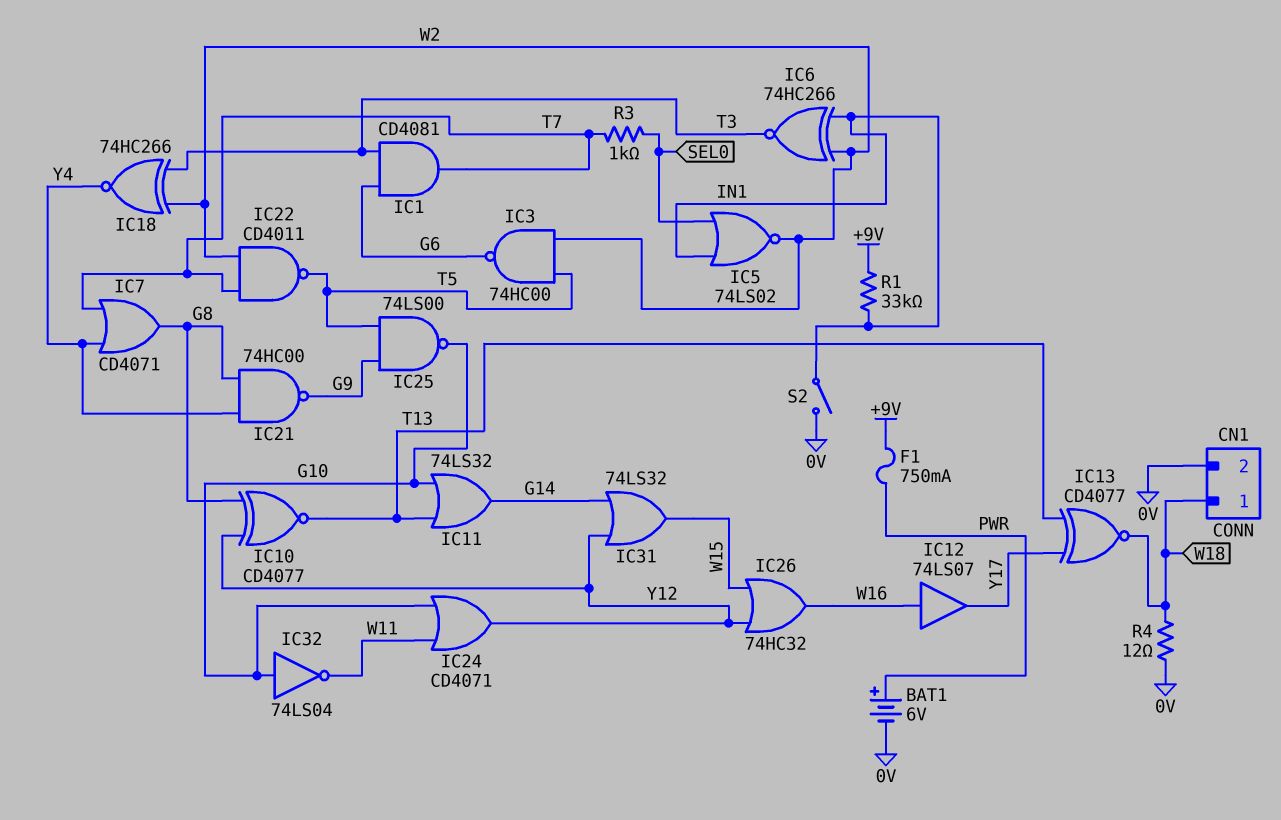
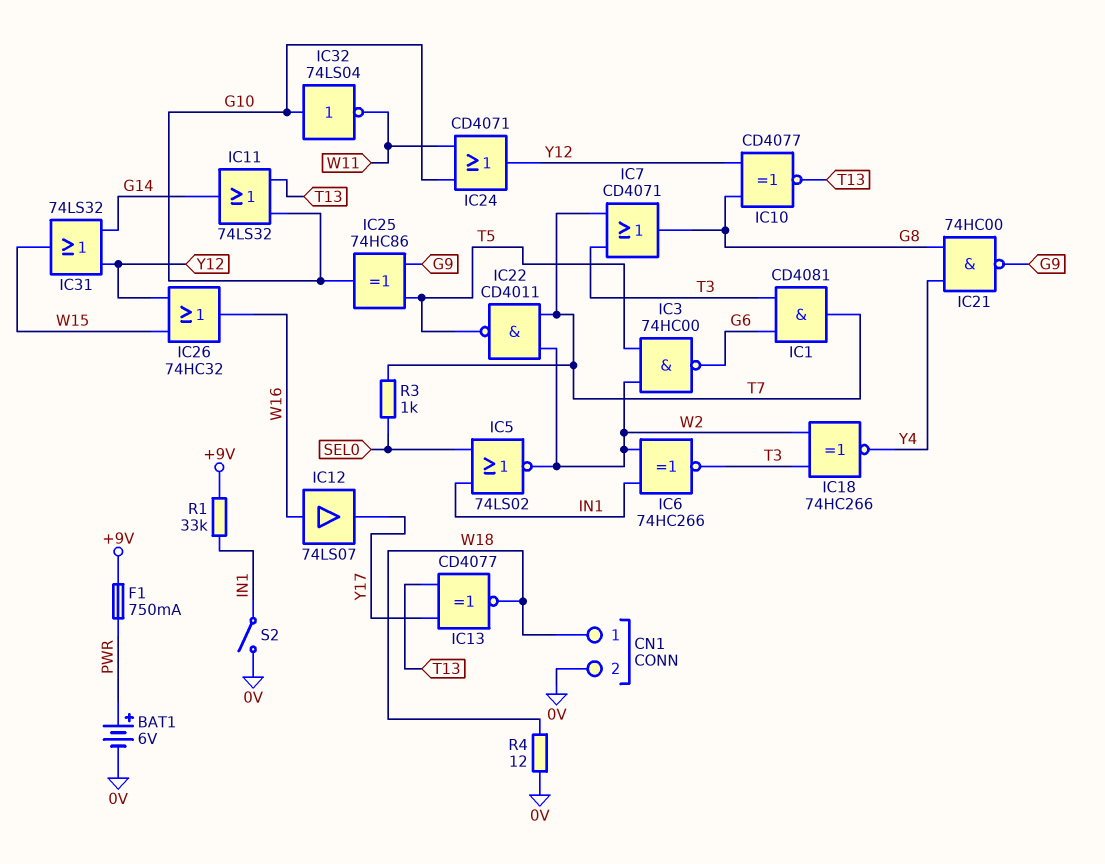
IC7: OR CD4071 (in T7, in Y4, out G8) -> OR CD4071 (in T3, in T7, out G8)
IC25: NAND 74LS00 (in G9, in T5, out G10) -> XOR 74HC86 (in G9, in T5, out G10)

